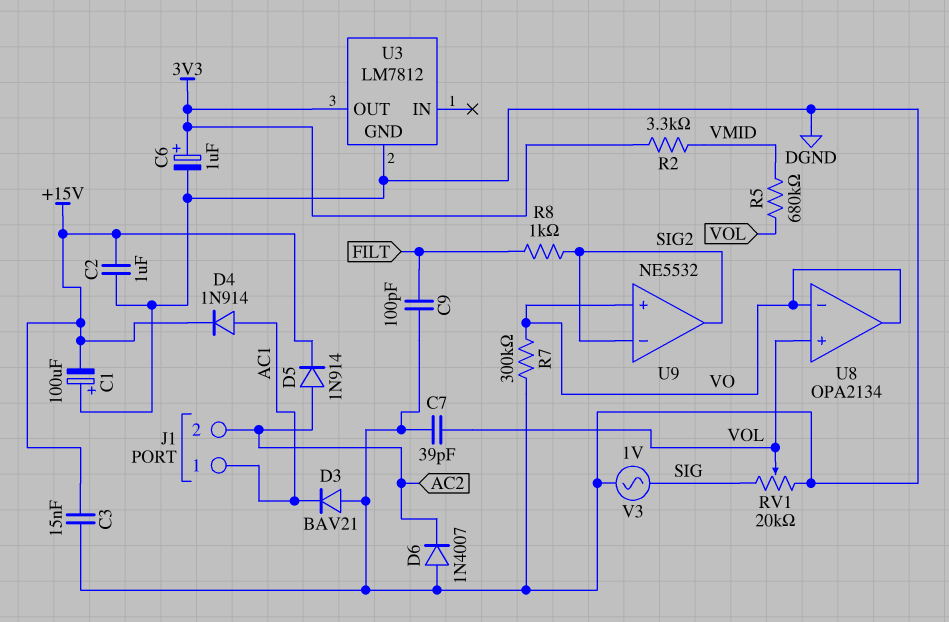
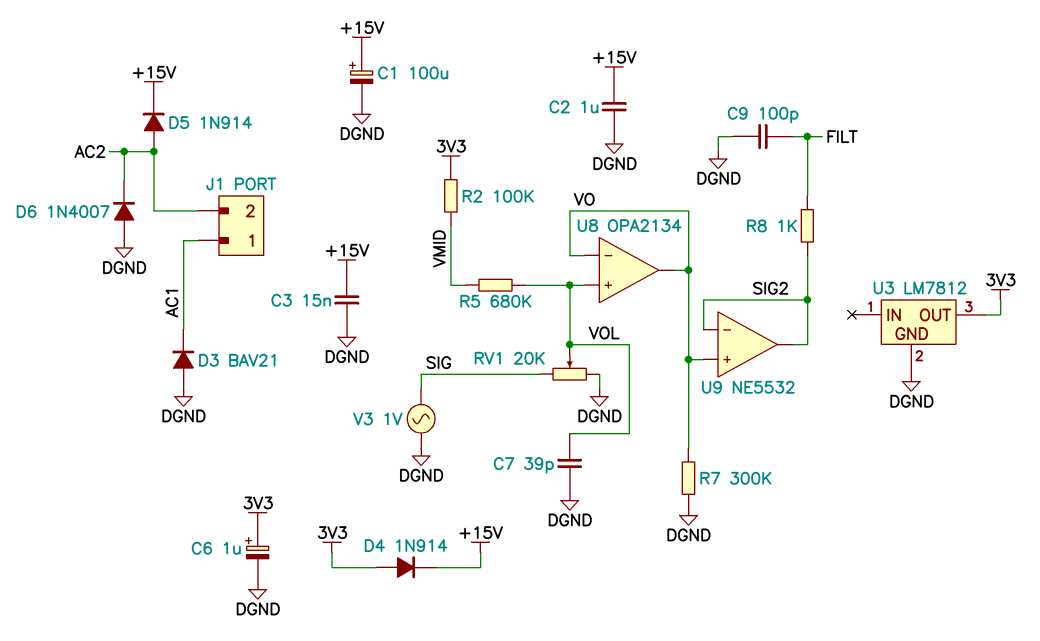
C1: 100uF (plus DGND, minus +15V) -> 100uF (plus +15V, minus DGND)
D4: diode 1N914 (A AC1, K +15V) -> diode 1N914 (A 3V3, K +15V)
R2: 3.3k (3V3, VMID) -> 100k (3V3, VMID)

